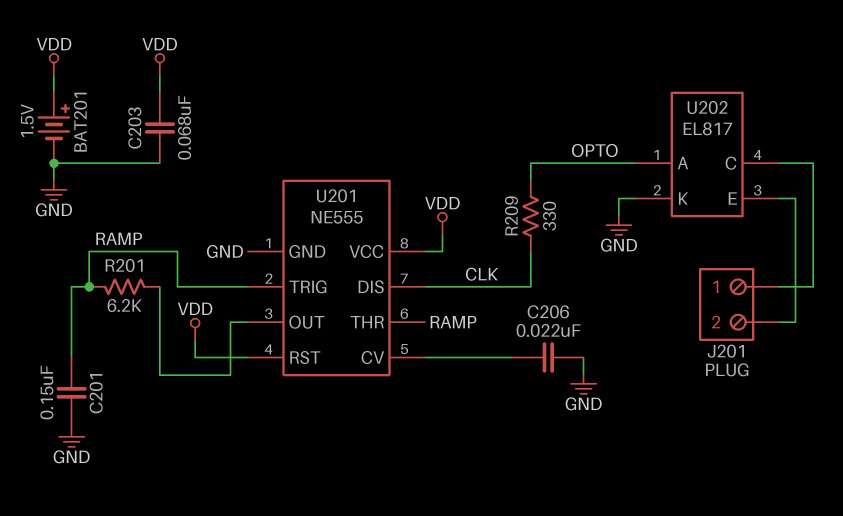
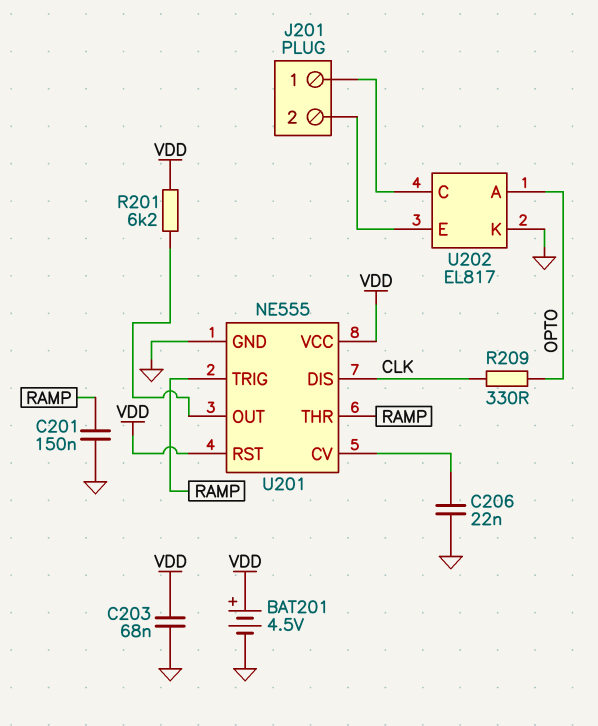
BAT201: 1.5V (plus VDD, minus GND) -> 4.5V (plus VDD, minus GND)
R201: 6.2k (RAMP, U201/OUT) -> 6.2k (U201/OUT, VDD)

